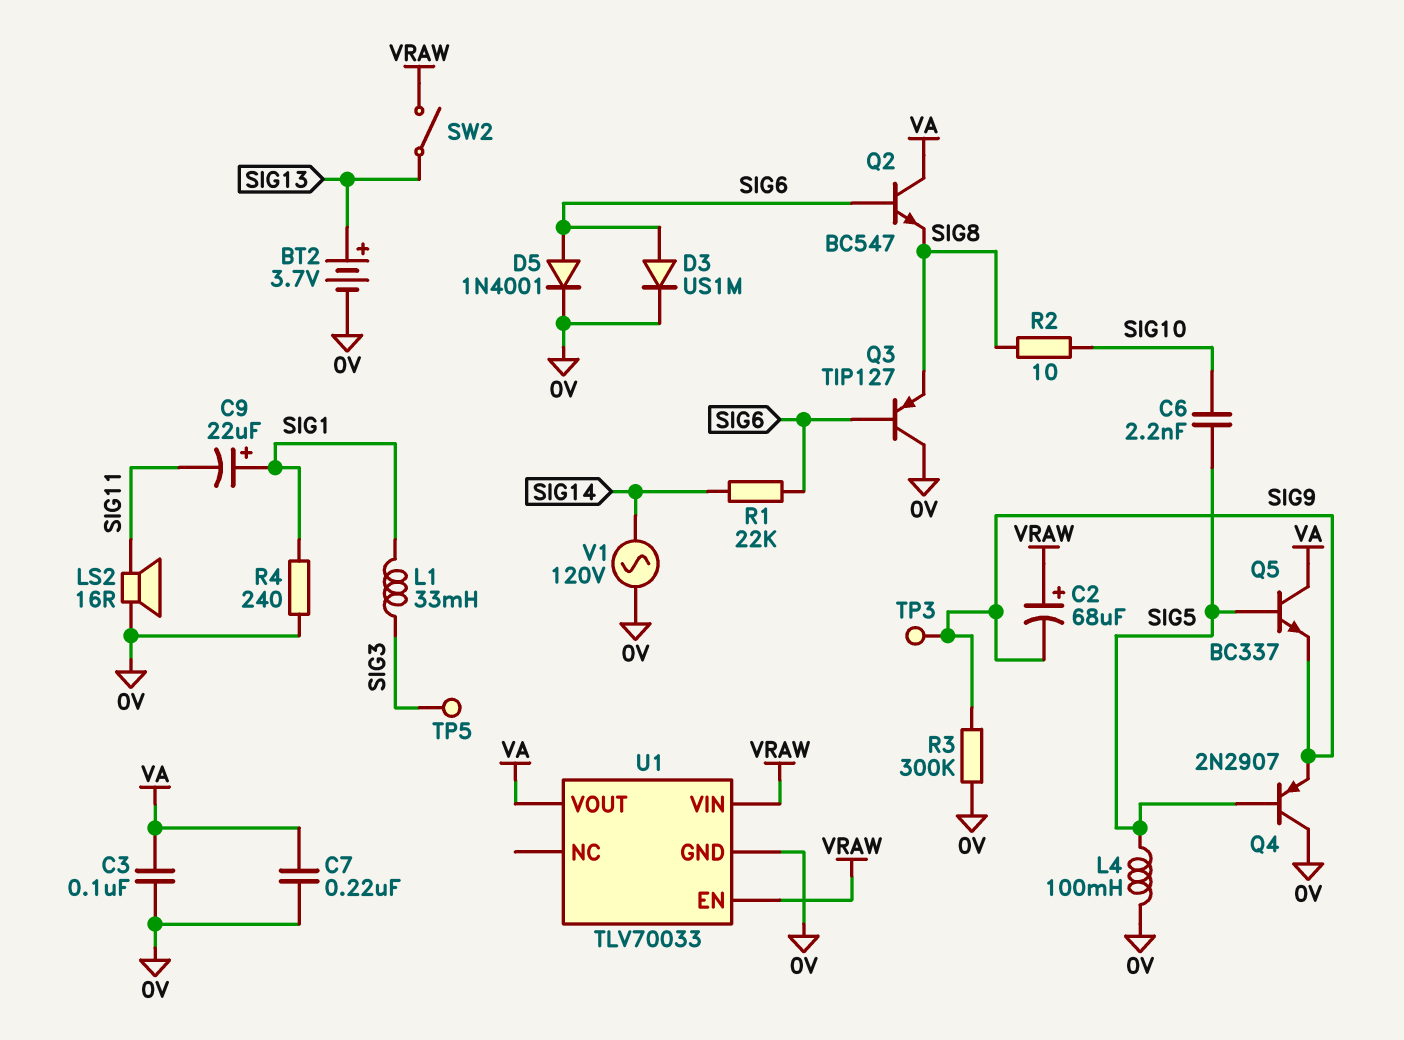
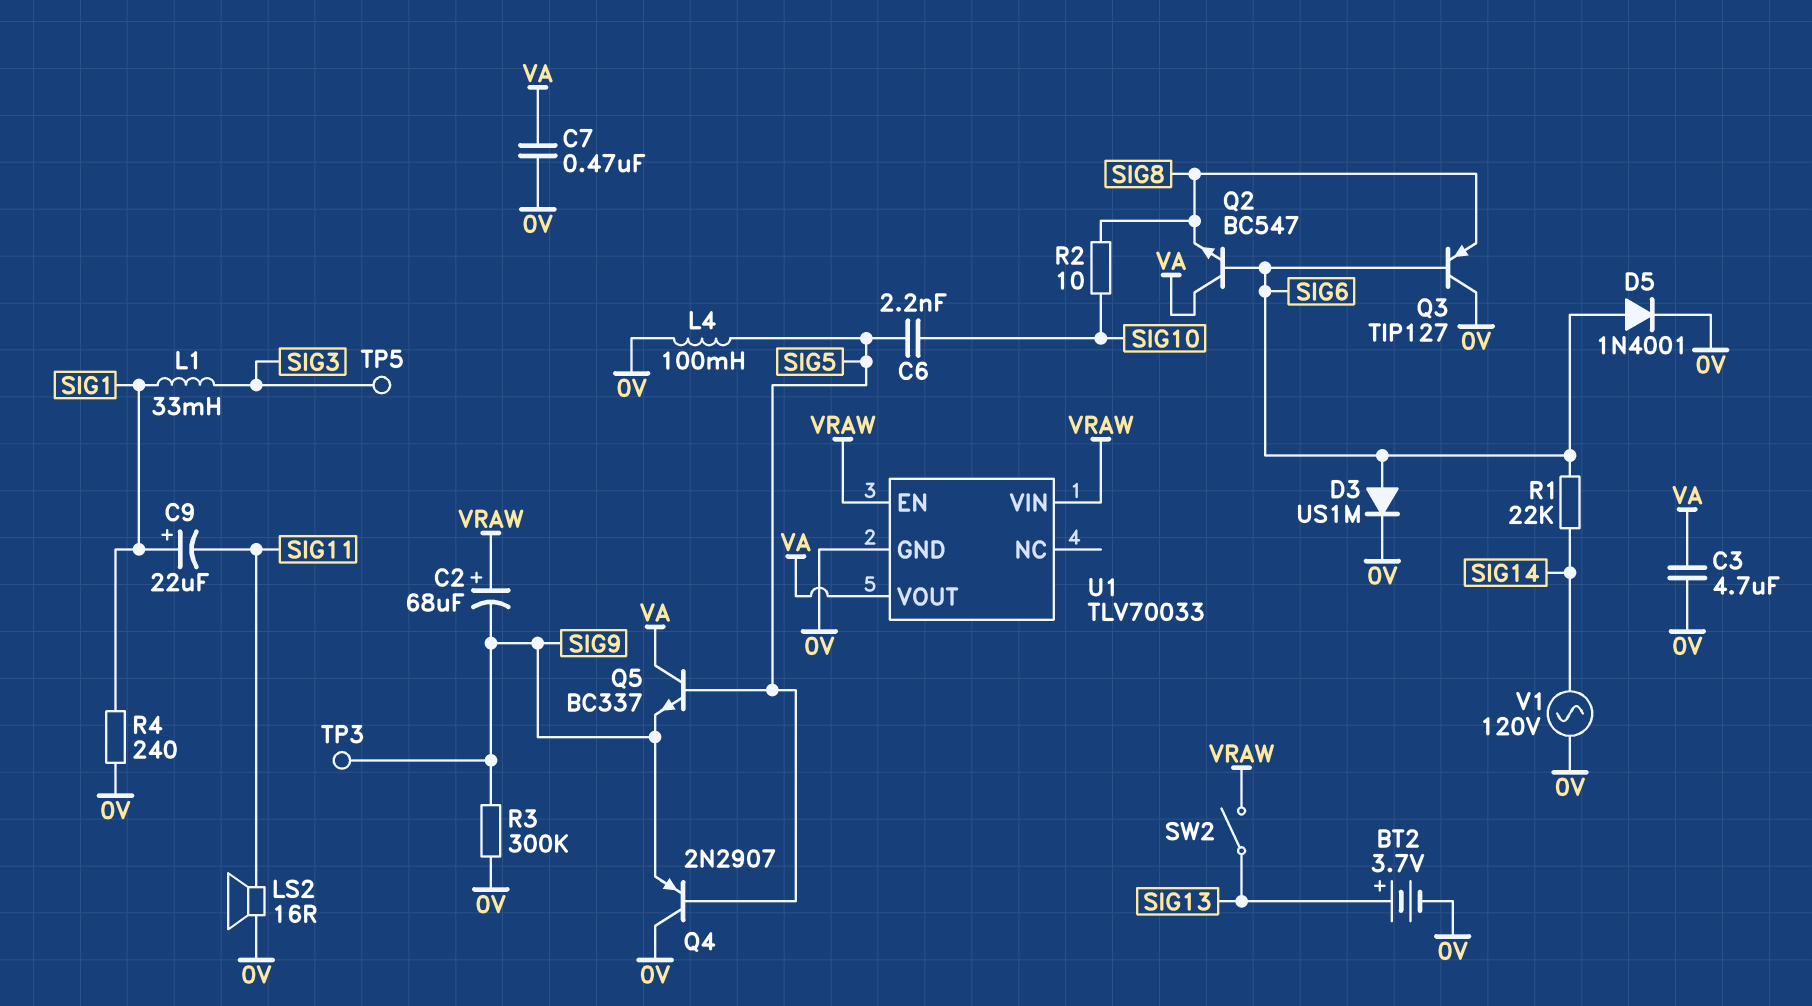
C3: 100nF (0V, VA) -> 4.7uF (0V, VA)
C7: 220nF (0V, VA) -> 470nF (0V, VA)

